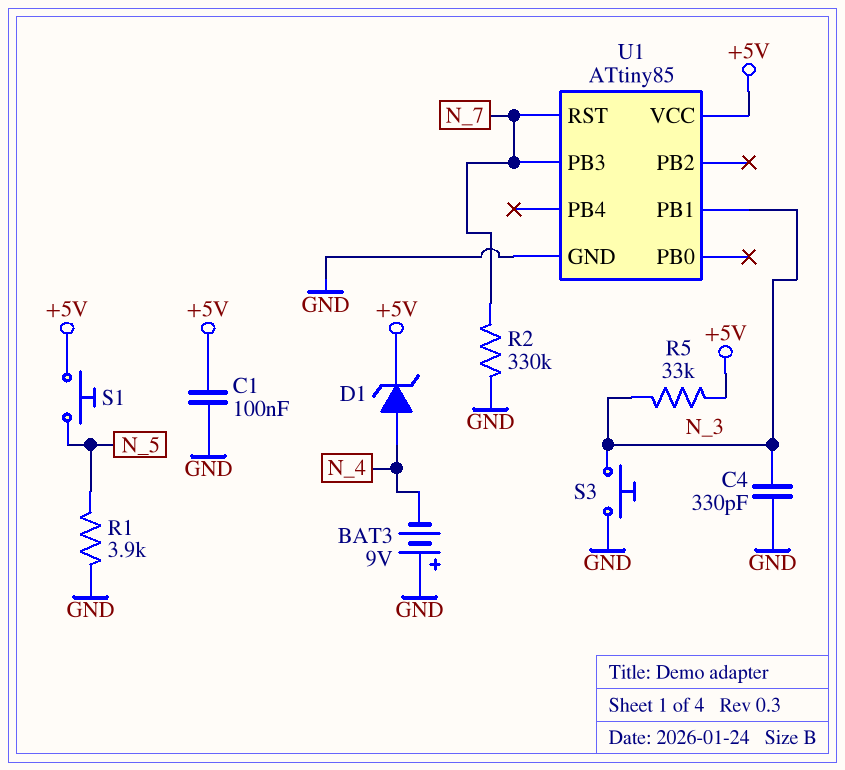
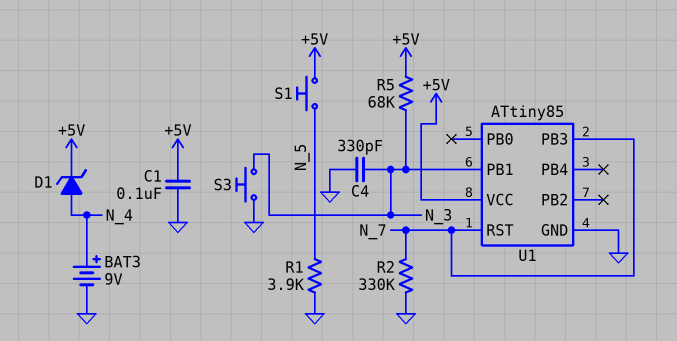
BAT3: 9V (plus GND, minus N_4) -> 9V (plus N_4, minus GND)
R5: 33k (+5V, N_3) -> 68k (+5V, N_3)

